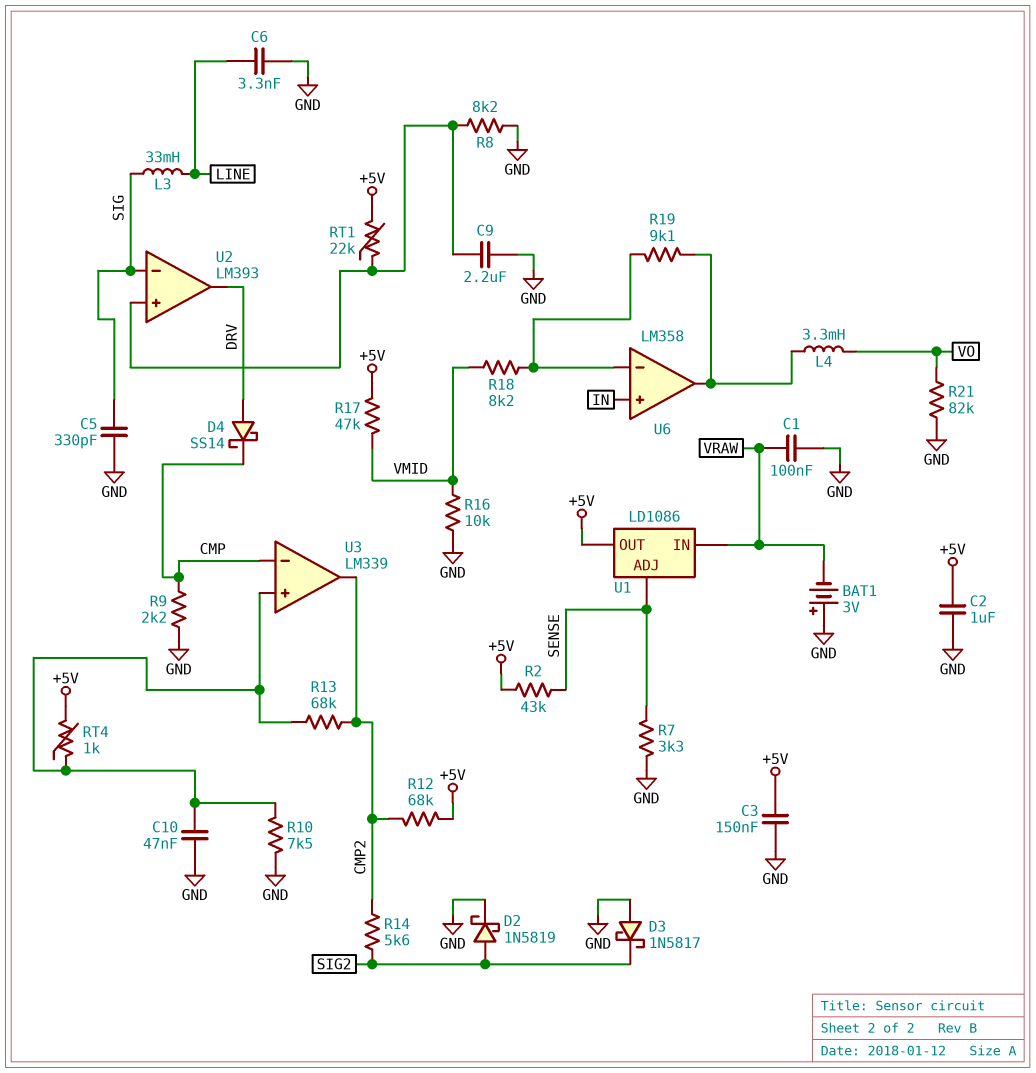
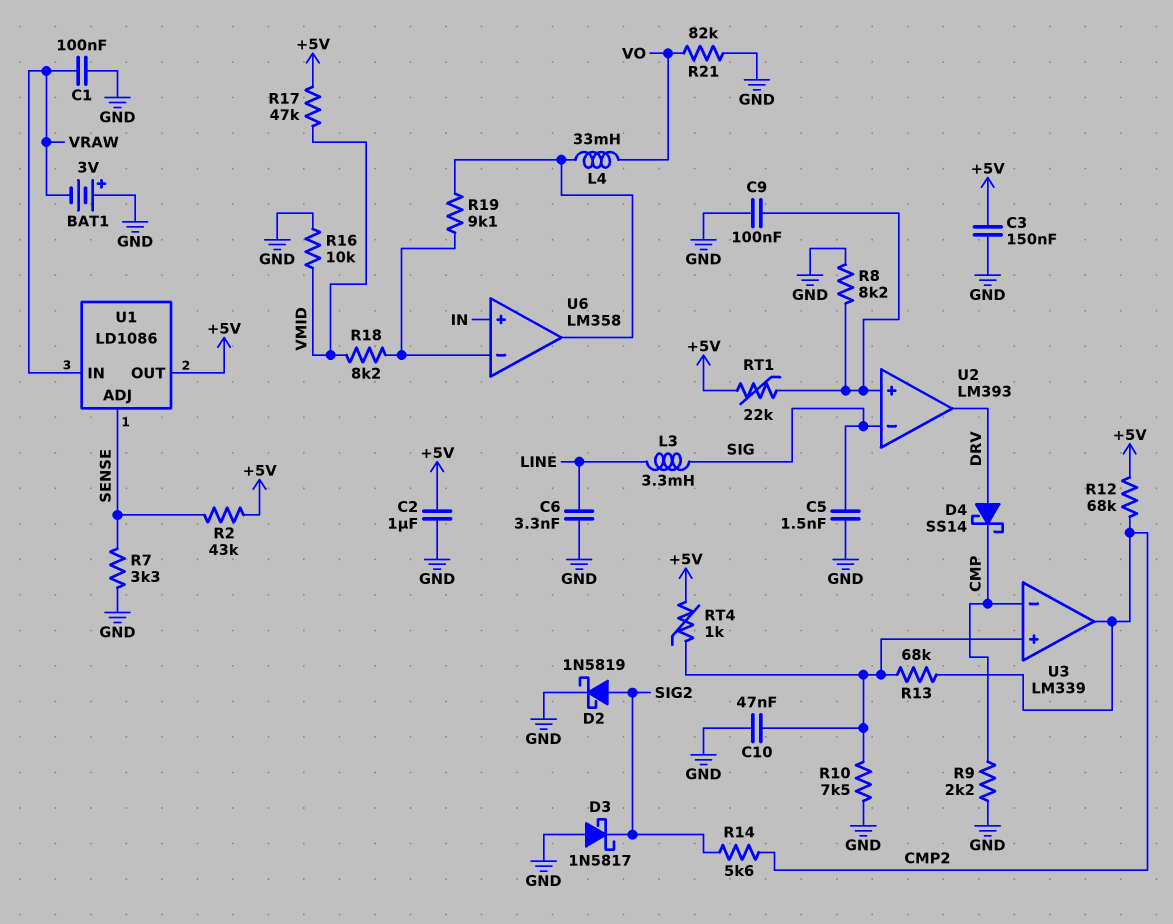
C5: 330pF (GND, SIG) -> 1.5nF (GND, SIG)
C9: 2.2uF (GND, U2/in+) -> 100nF (GND, U2/in+)
L3: 33mH (LINE, SIG) -> 3.3mH (LINE, SIG)
L4: 3.3mH (U6/out, VO) -> 33mH (U6/out, VO)

